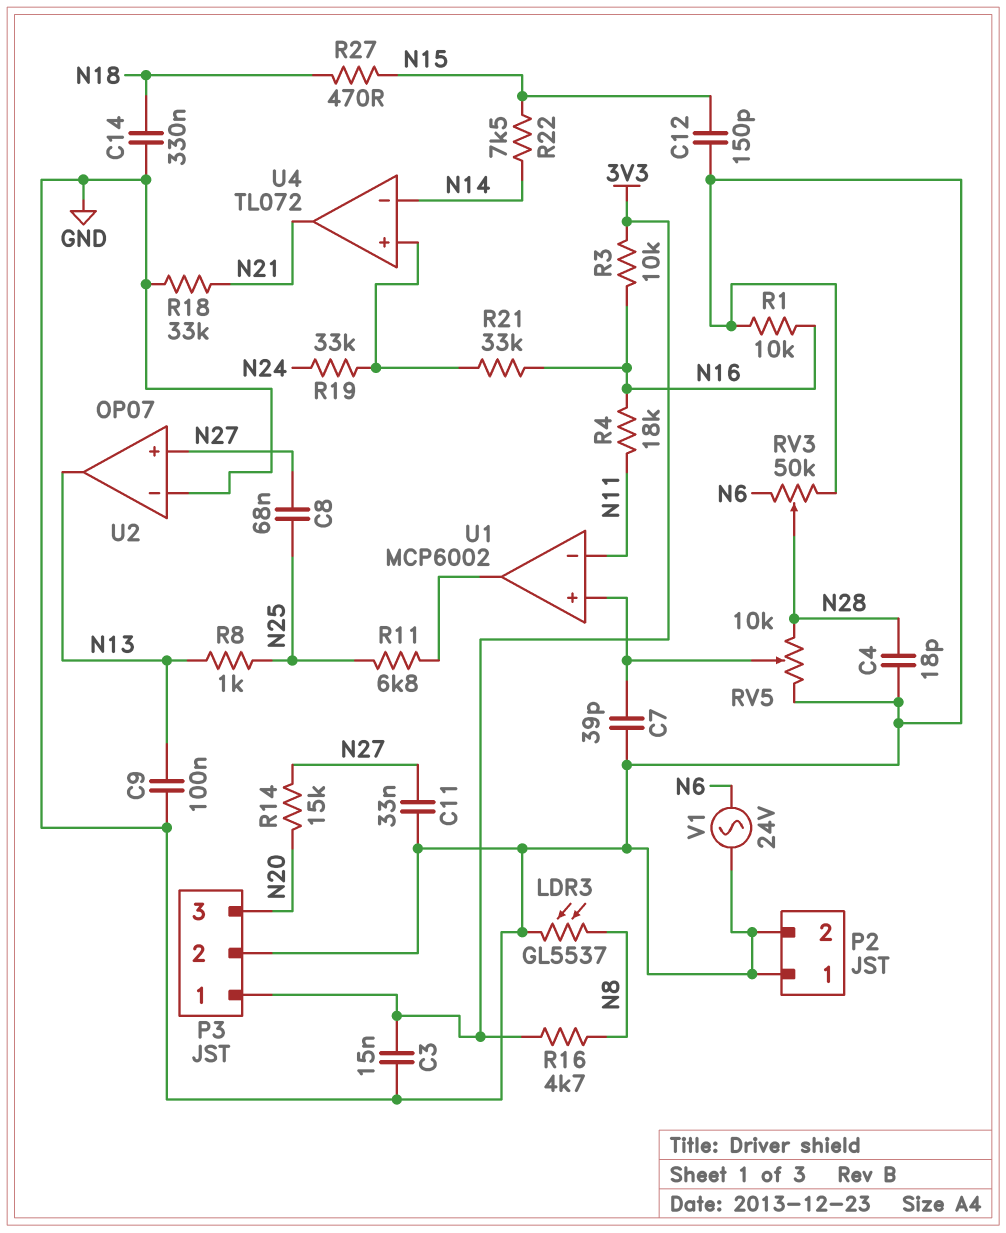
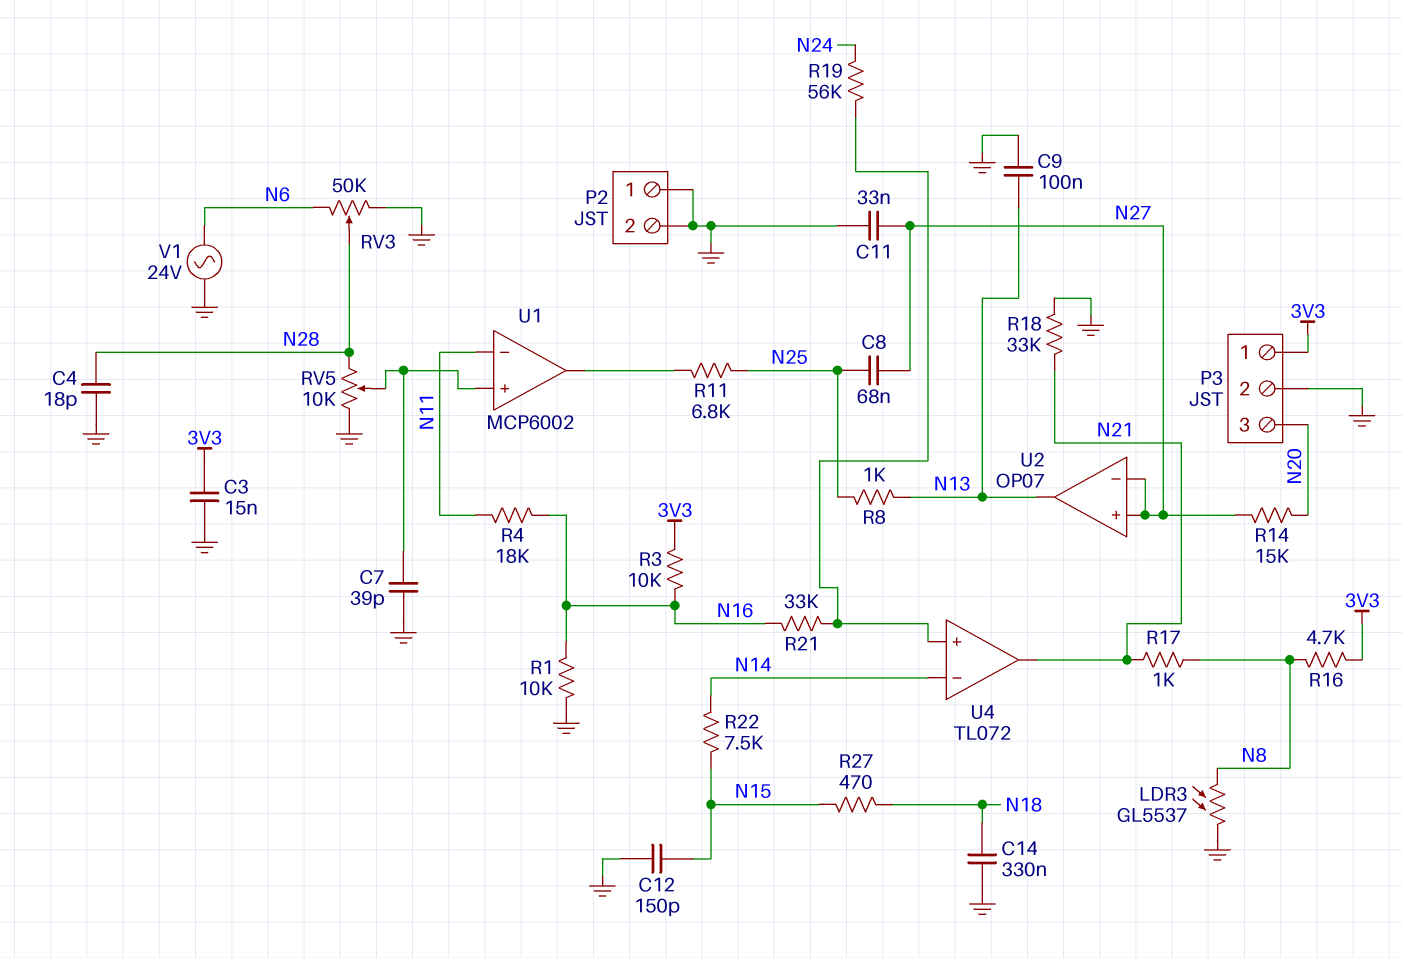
R17: none -> 1k (N8, N21)
R19: 33k (N24, U4/in+) -> 56k (N24, U4/in+)
U2 pin in-: GND -> N27

